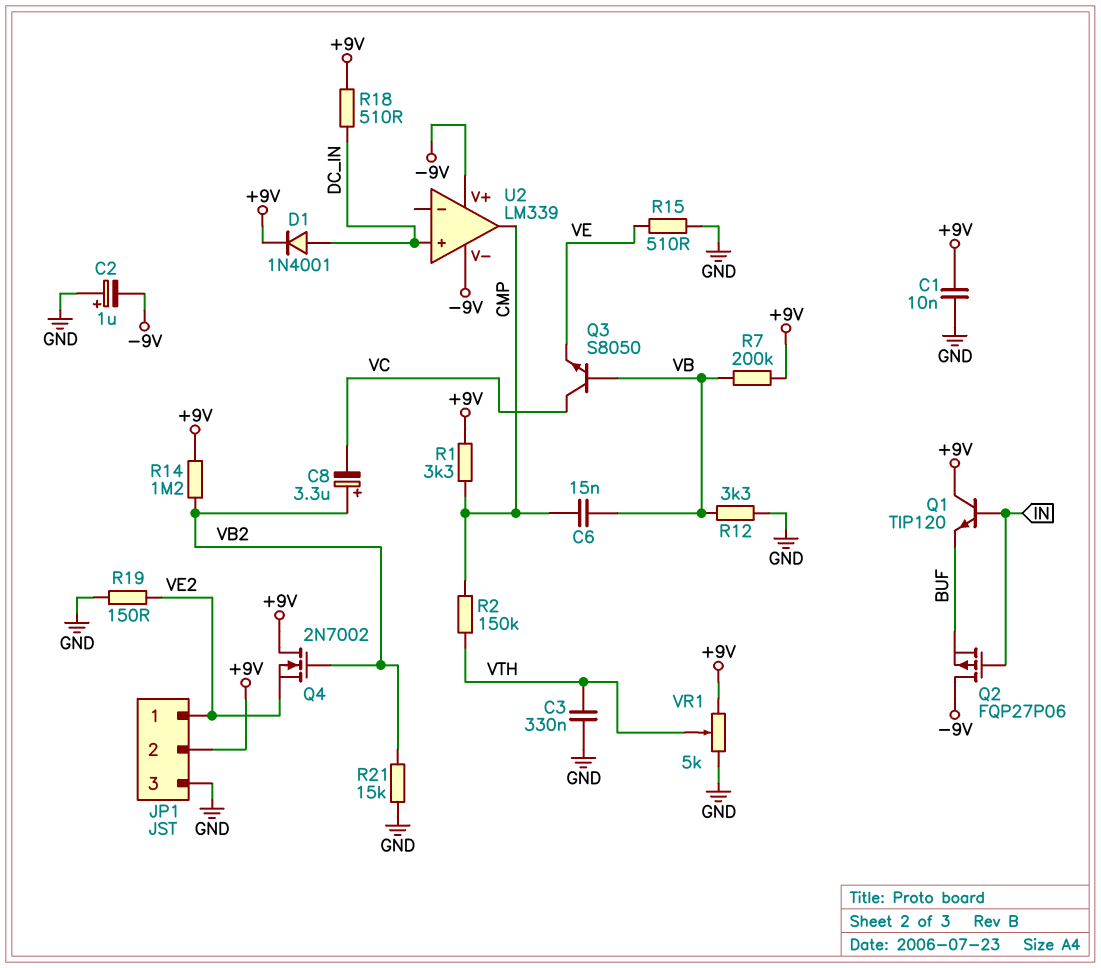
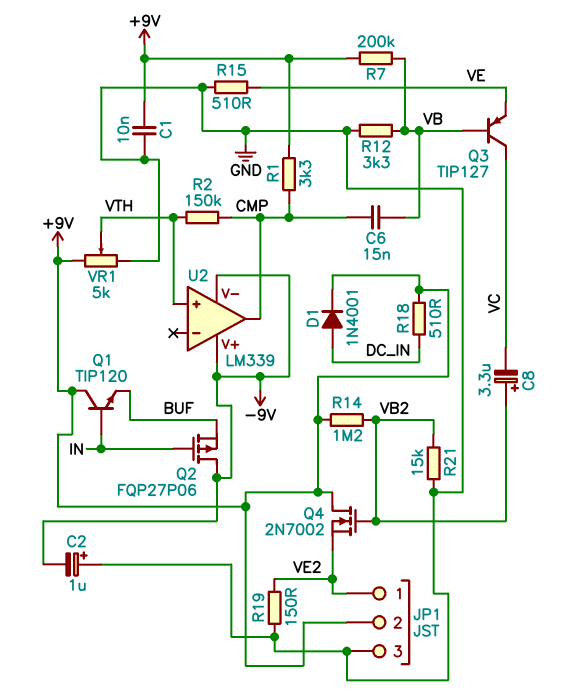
C3: 330nF (GND, VTH) -> none
Q3: NPN S8050 (B VB, C VC, E VE) -> PNP TIP127 (B VB, C VC, E VE)
U2 pin in+: DC_IN -> VTH

